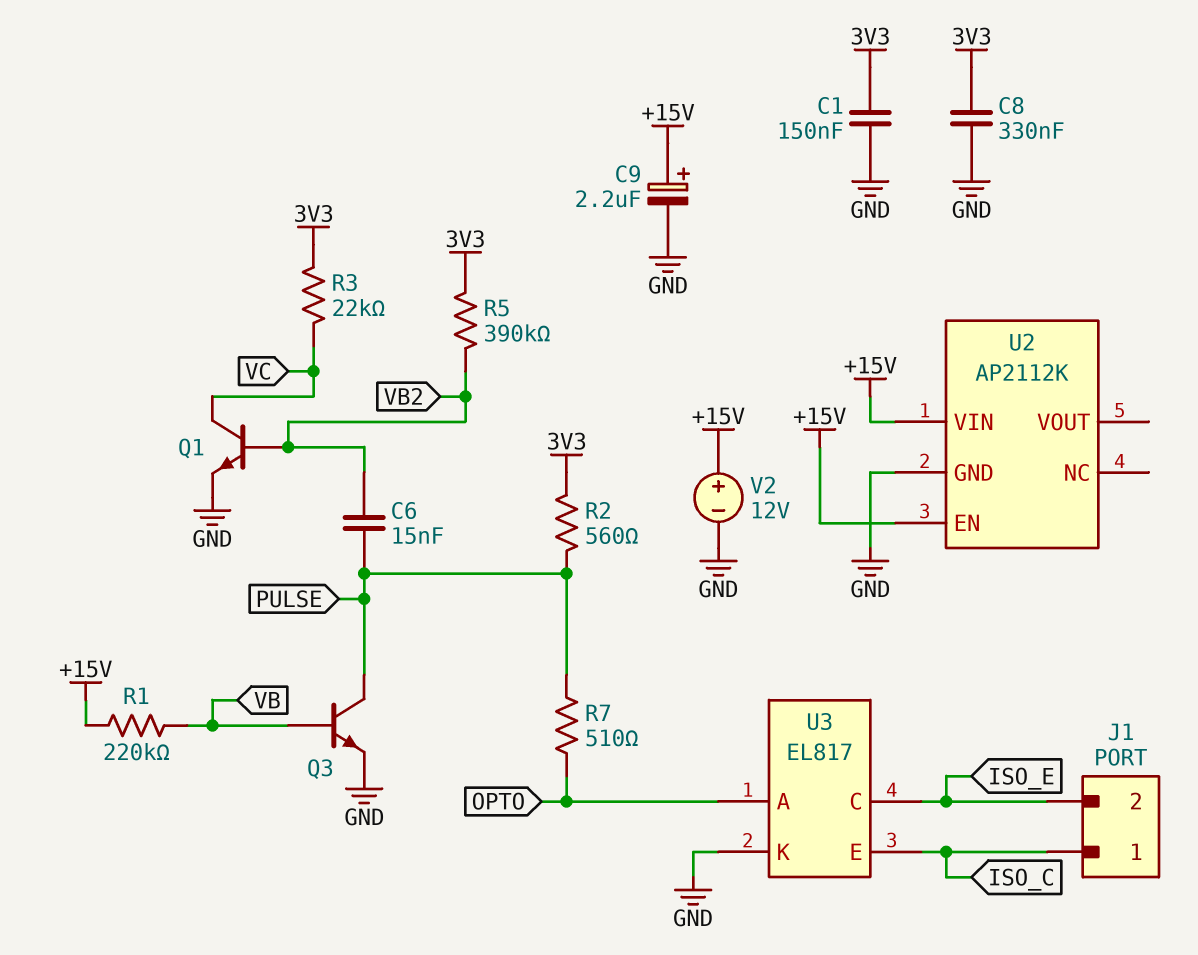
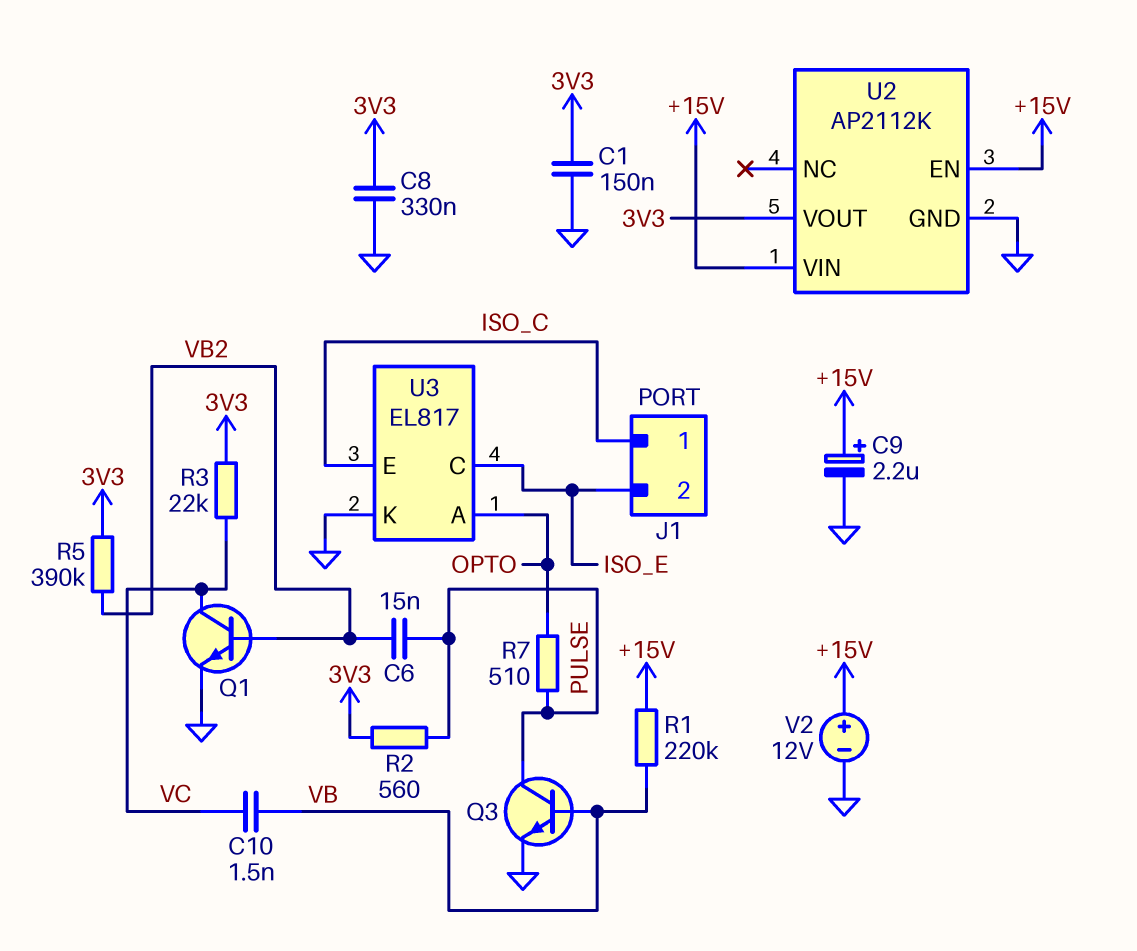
C10: none -> 1.5nF (VB, VC)
U2 pin VOUT: none -> 3V3

